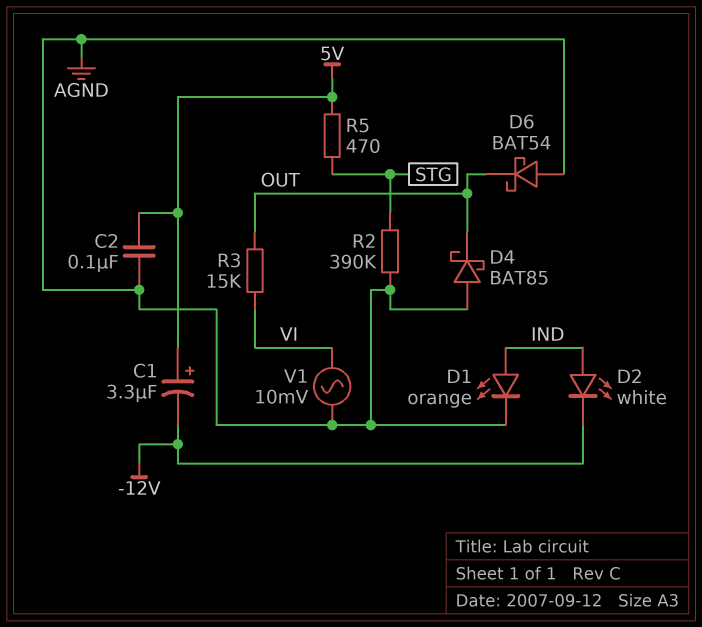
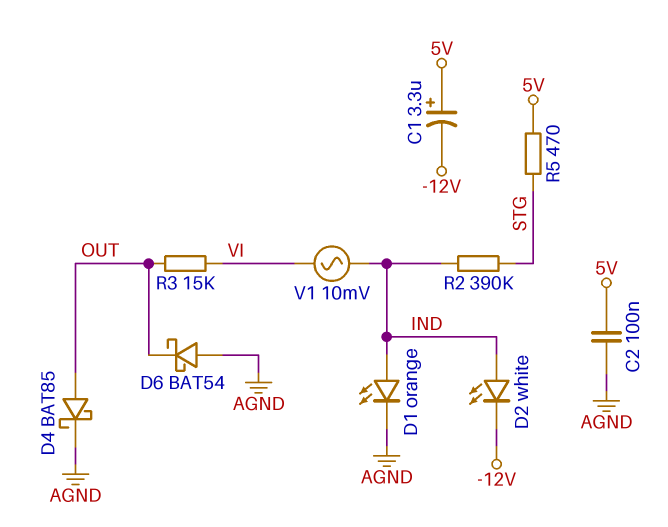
D4: schottky BAT85 (A AGND, K OUT) -> schottky BAT85 (A OUT, K AGND)
R2: 390k (AGND, STG) -> 390k (IND, STG)
V1: AC 10mV (AGND, VI) -> AC 10mV (IND, VI)

